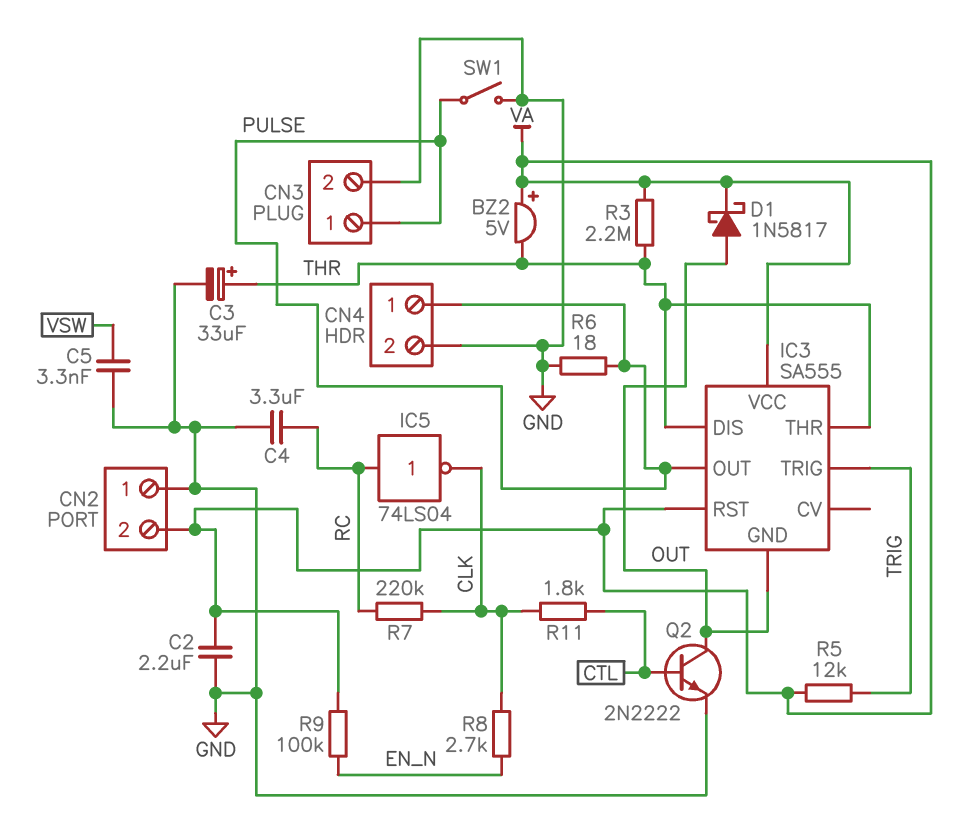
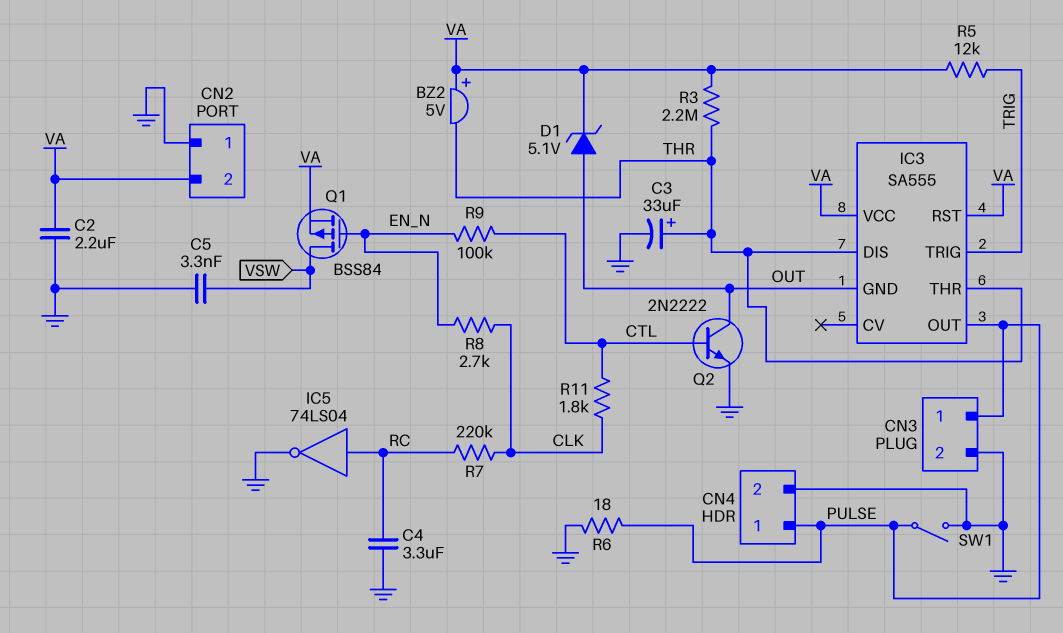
D1: schottky 1N5817 (A OUT, K VA) -> zener 5.1V (A OUT, K VA)
IC5: NOT 74LS04 (in RC, out CLK) -> NOT 74LS04 (in RC, out GND)
Q1: none -> PMOS BSS84 (G EN_N, D VSW, S VA)
R9: 100k (EN_N, VA) -> 100k (CTL, EN_N)

